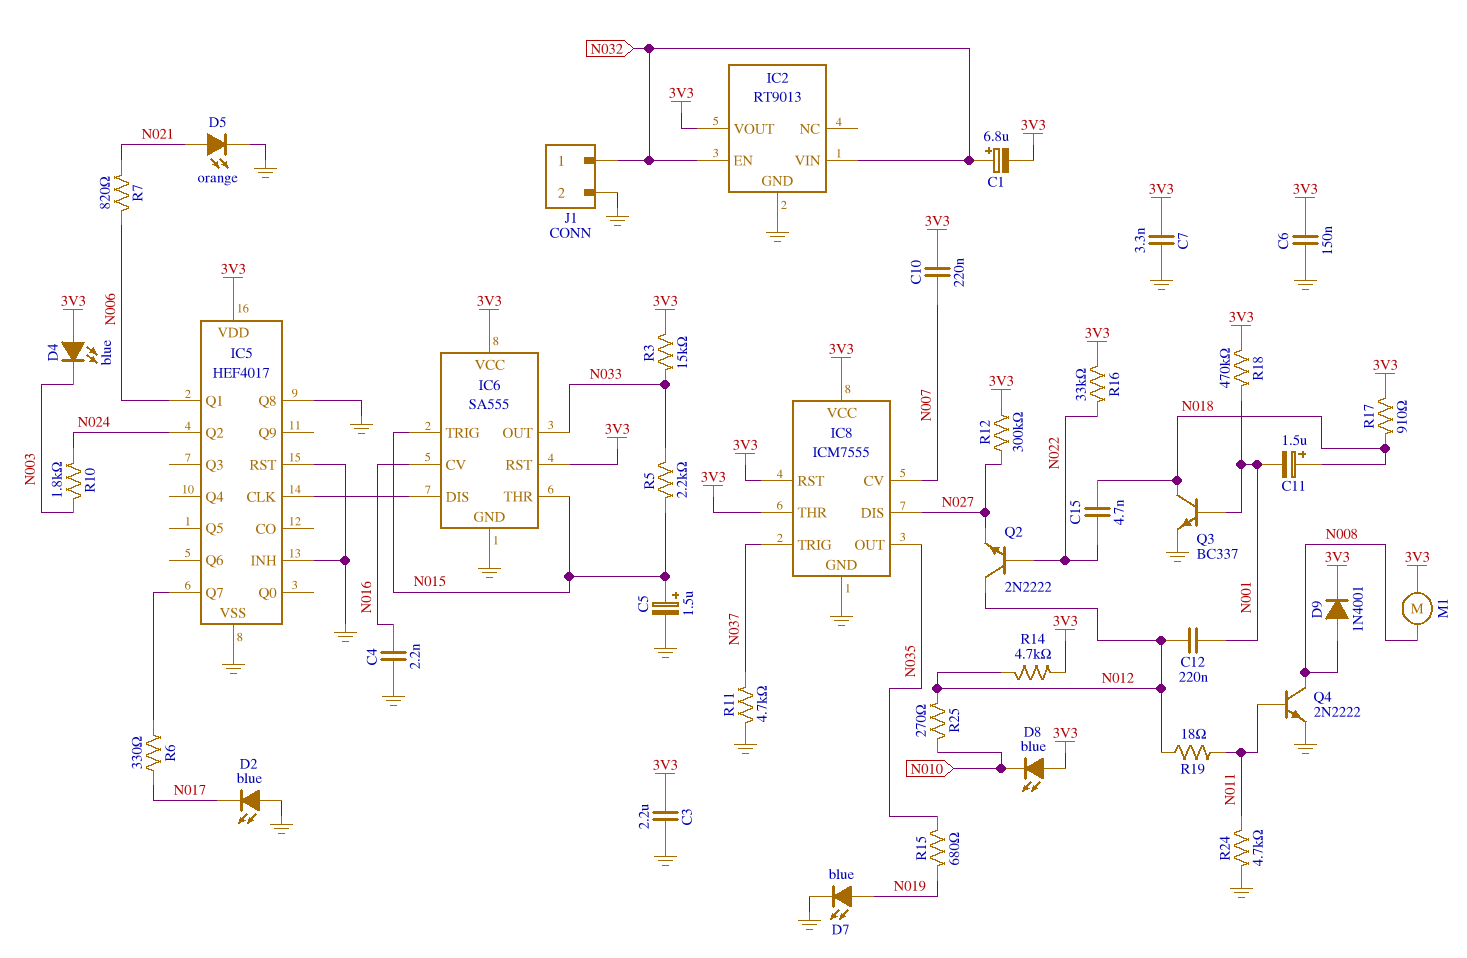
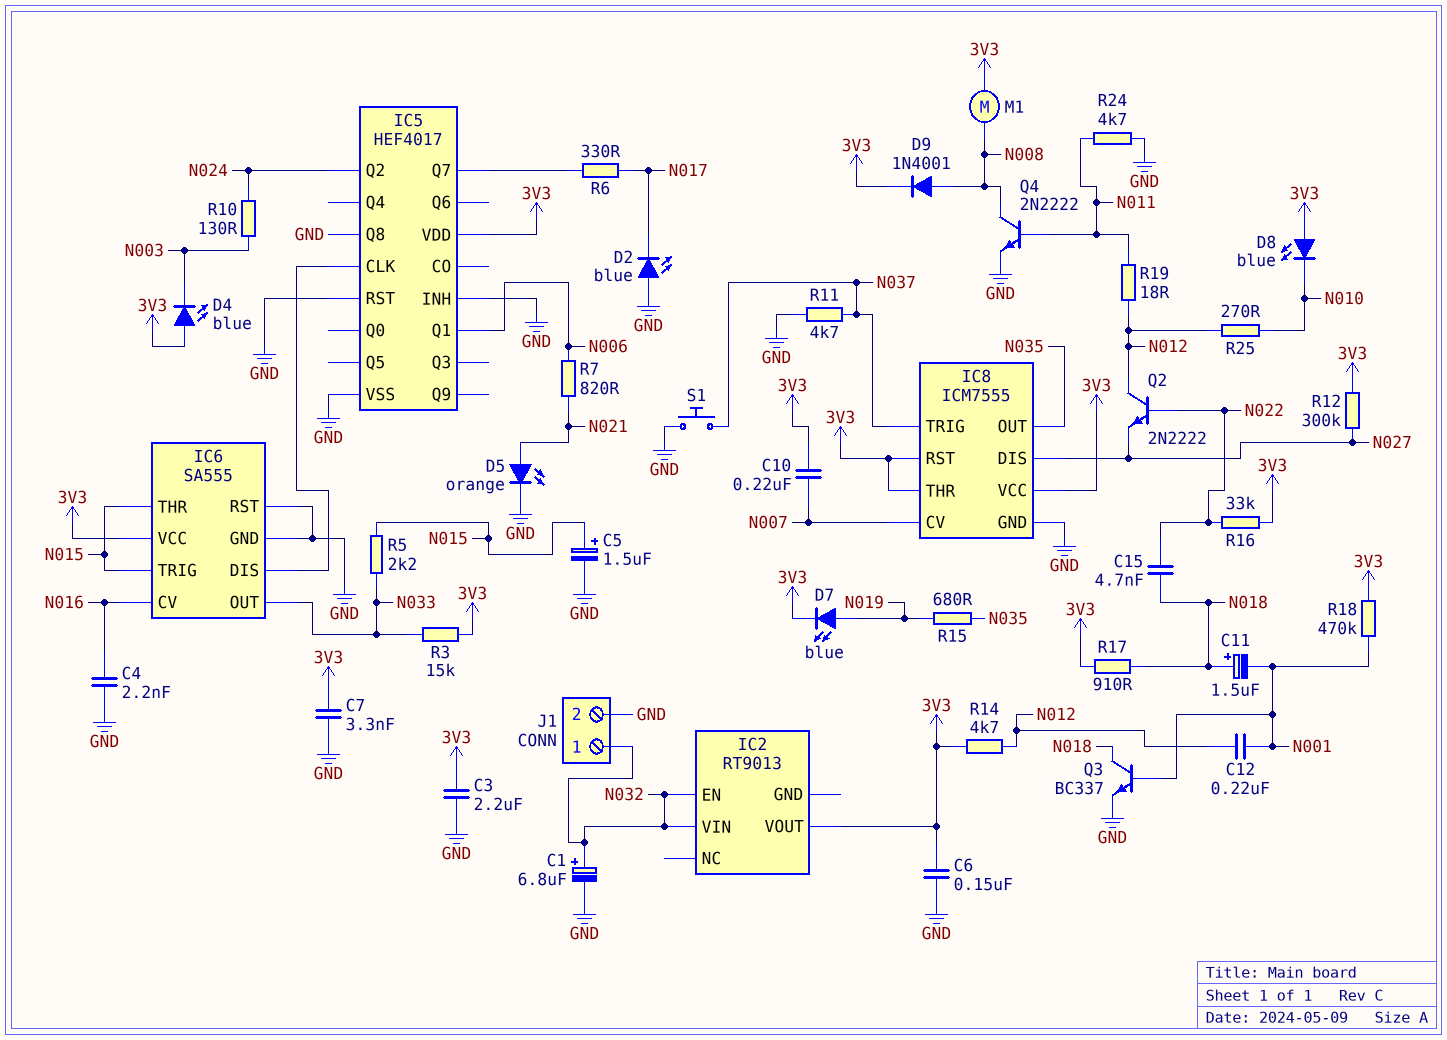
C1: 6.8uF (plus N032, minus 3V3) -> 6.8uF (plus N032, minus GND)
D7: LED blue (A N019, K GND) -> LED blue (A N019, K 3V3)
IC2 pin GND: GND -> none
IC6 pin RST: 3V3 -> GND
R10: 1.8k (N003, N024) -> 130 (N003, N024)
S1: none -> button (GND, N037)

